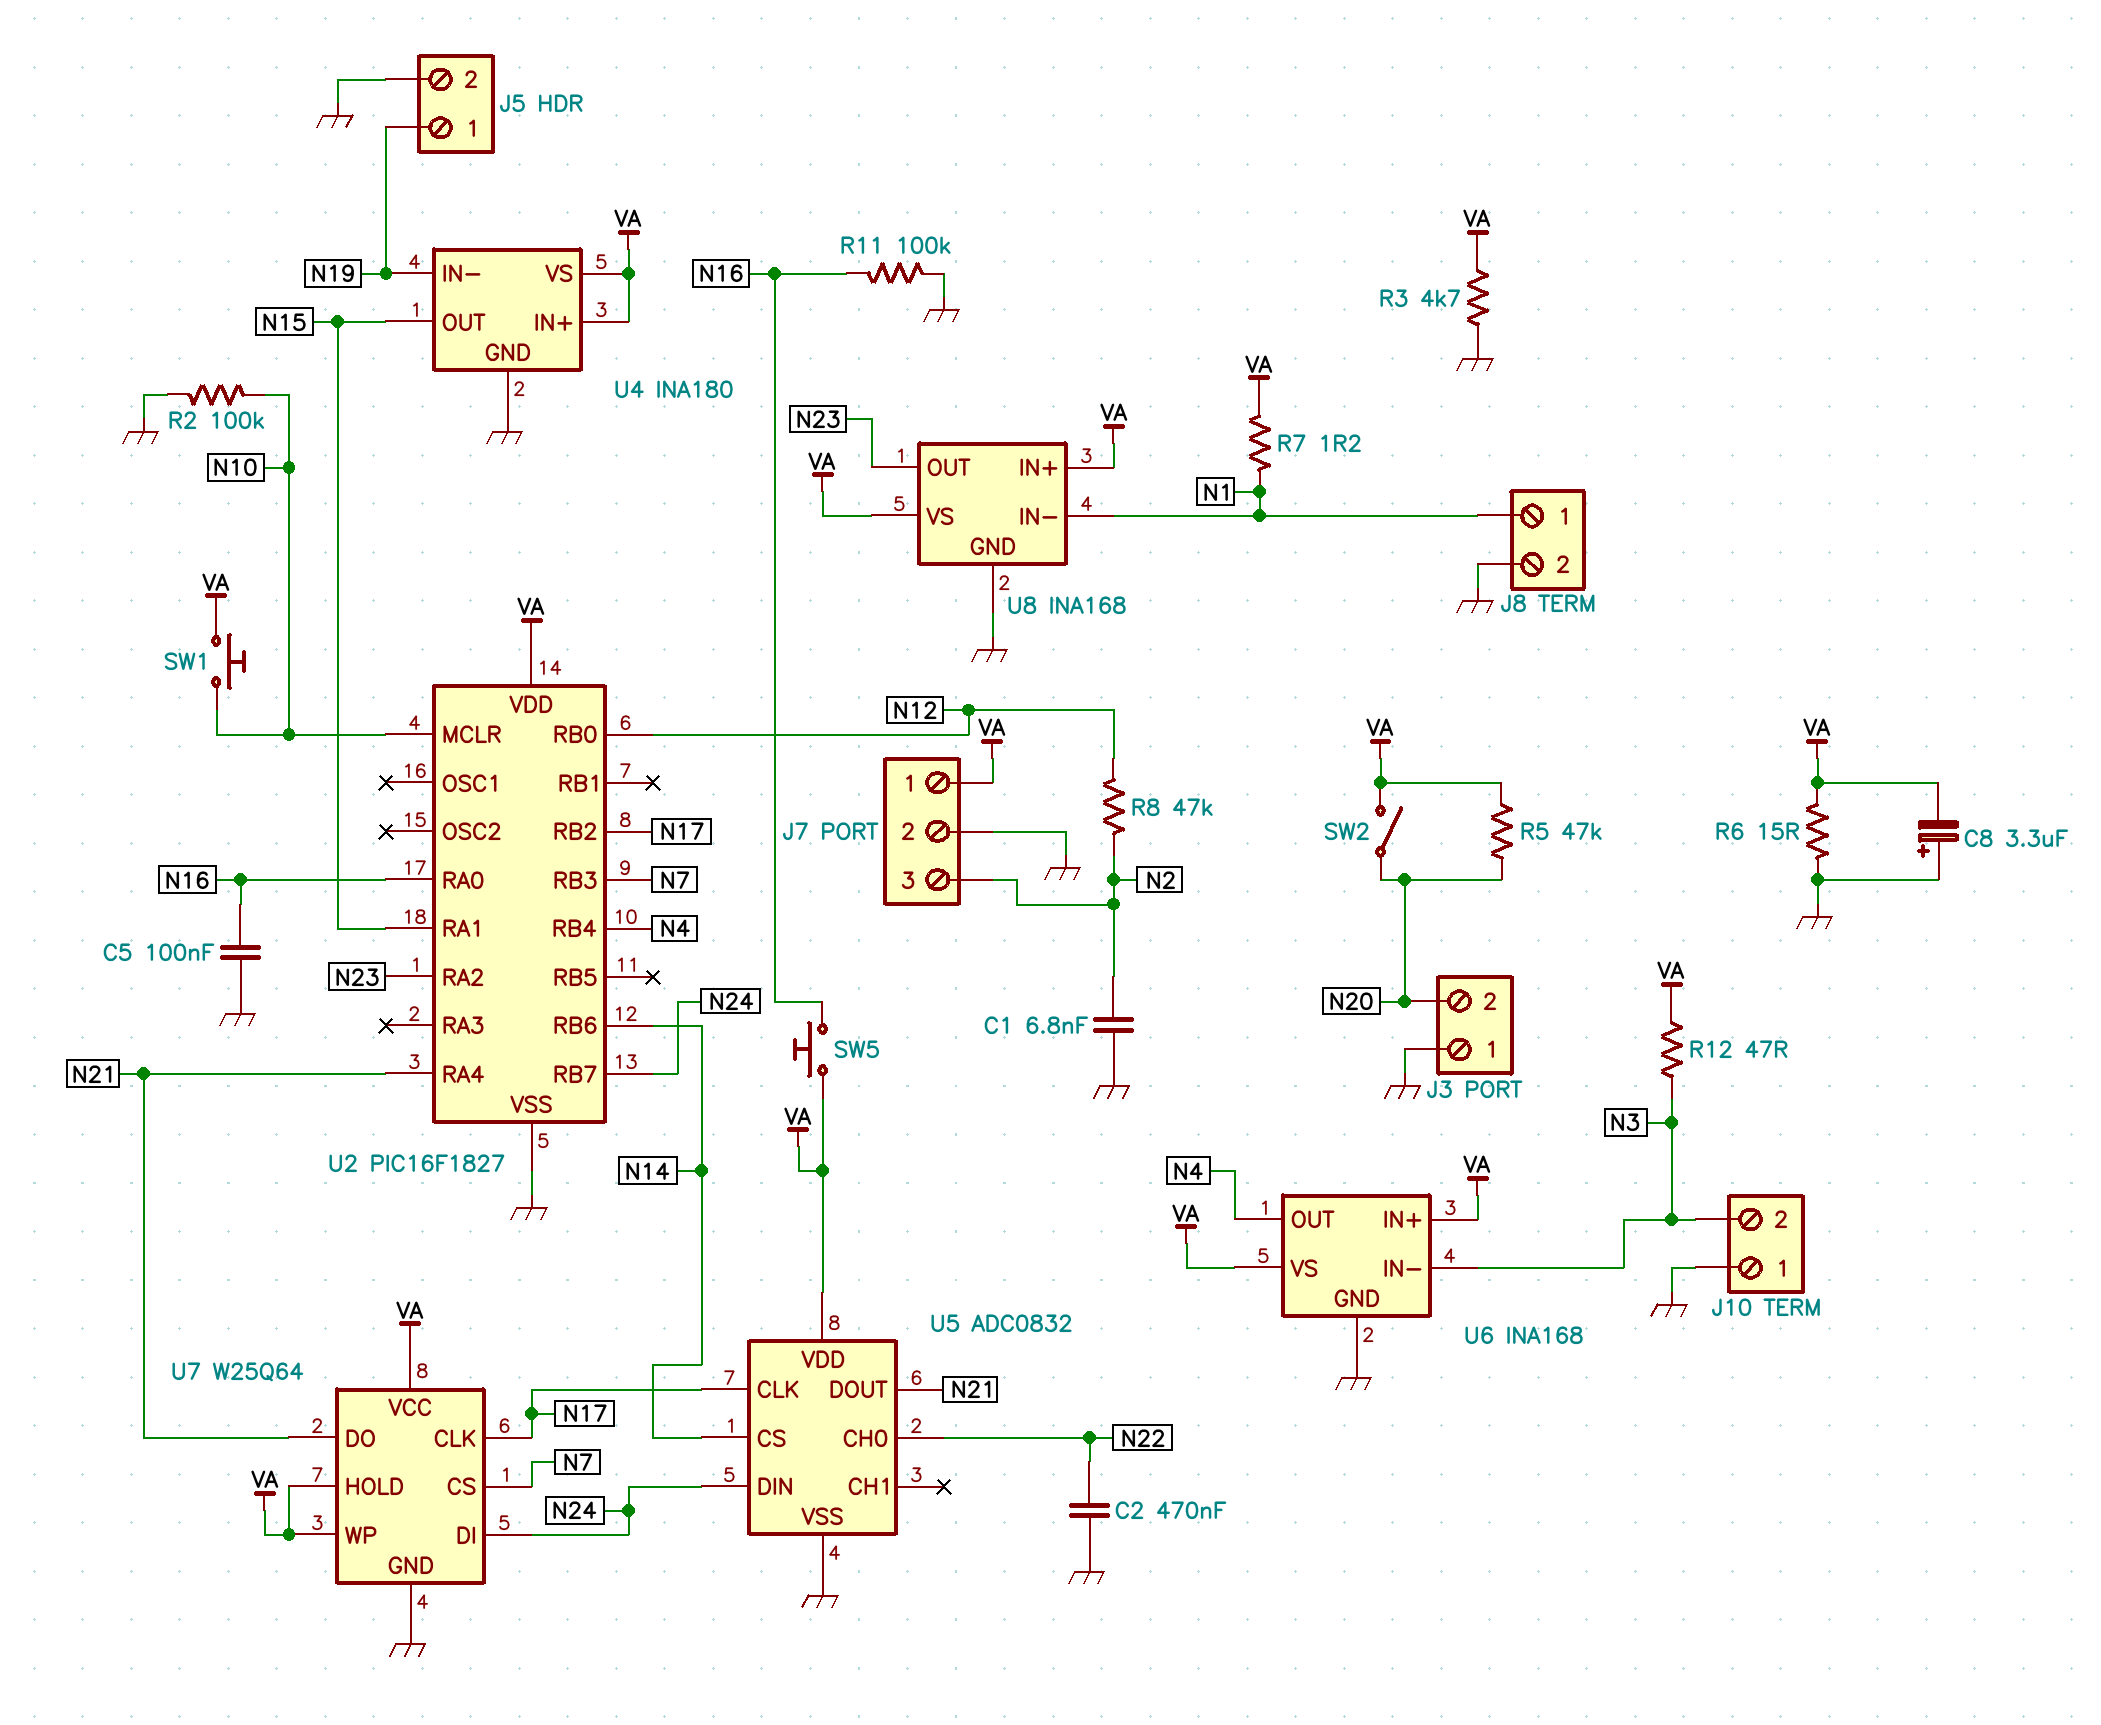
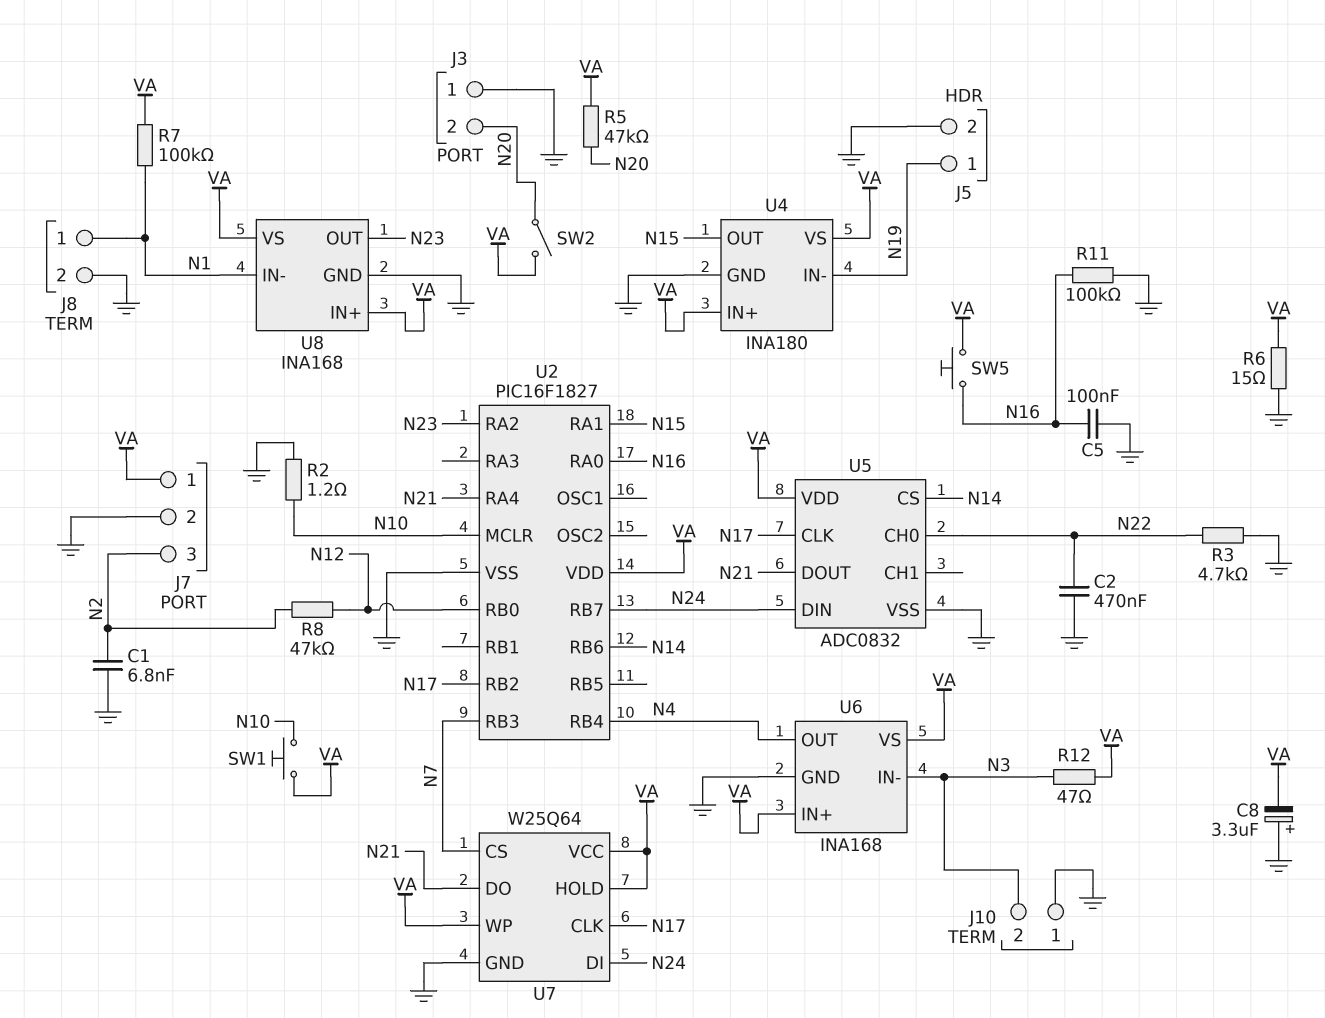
R2: 100k (GND, N10) -> 1.2 (GND, N10)
R3: 4.7k (GND, VA) -> 4.7k (GND, N22)
R7: 1.2 (N1, VA) -> 100k (N1, VA)

